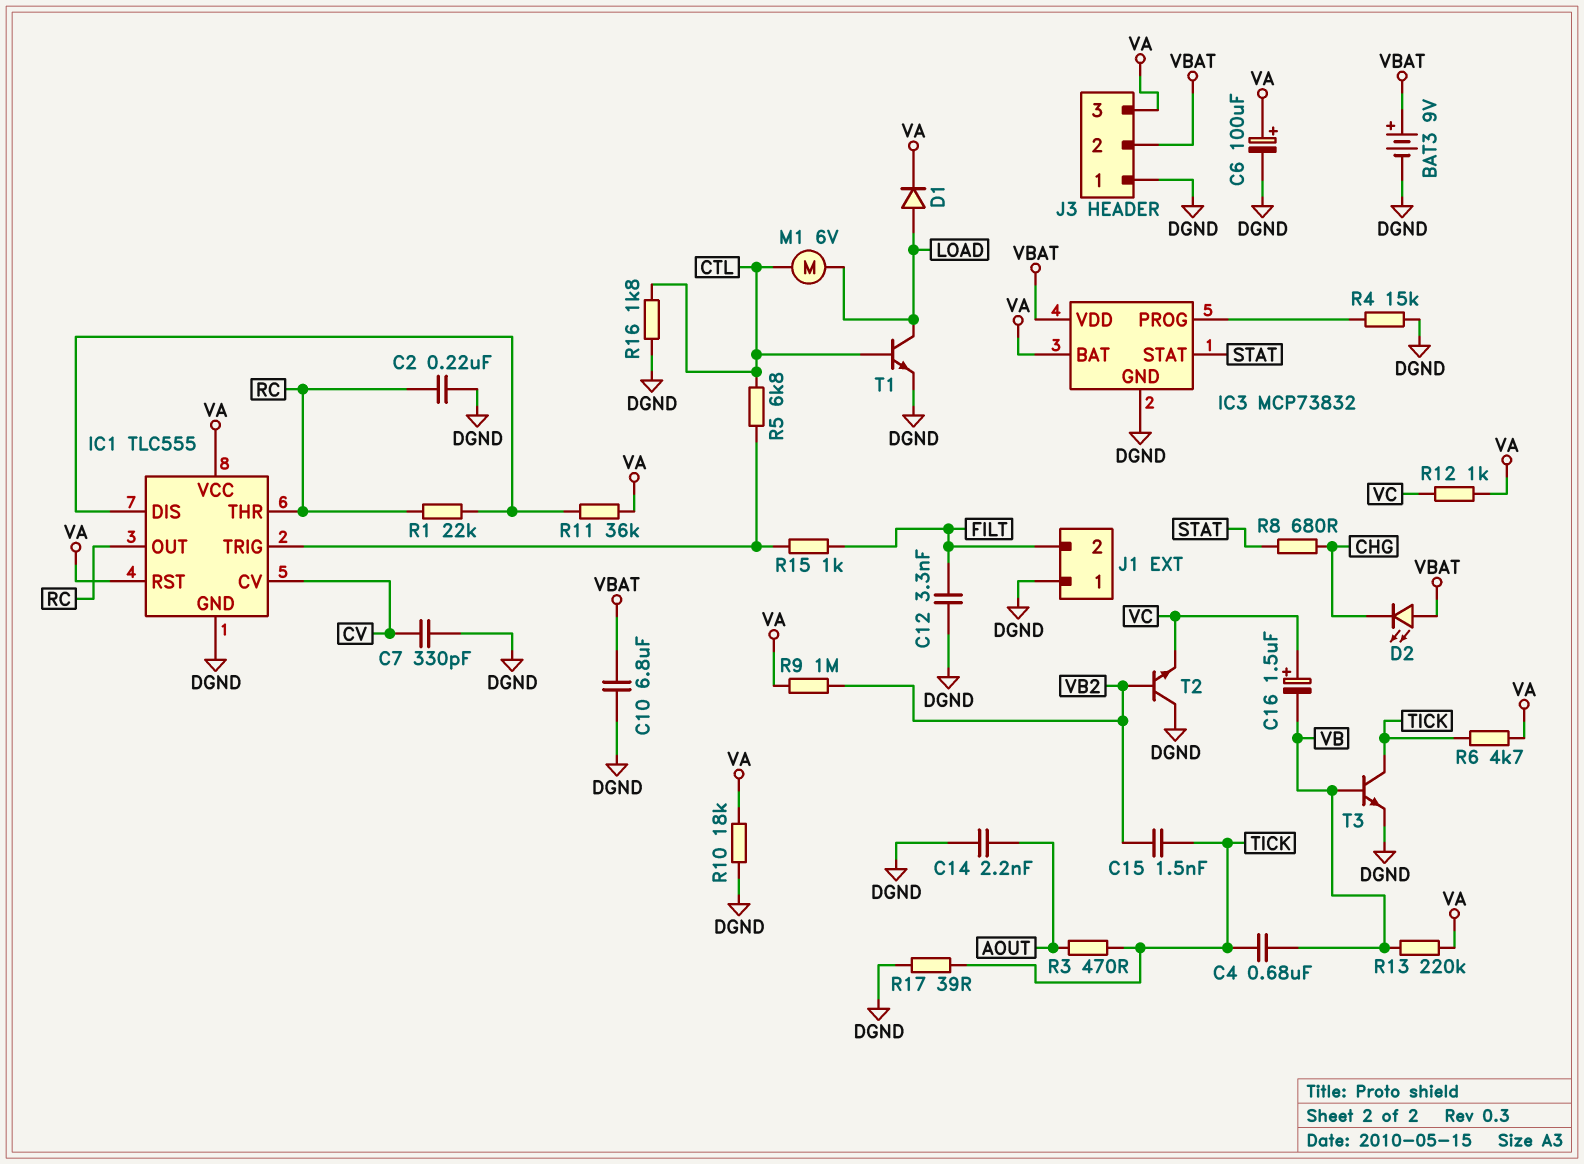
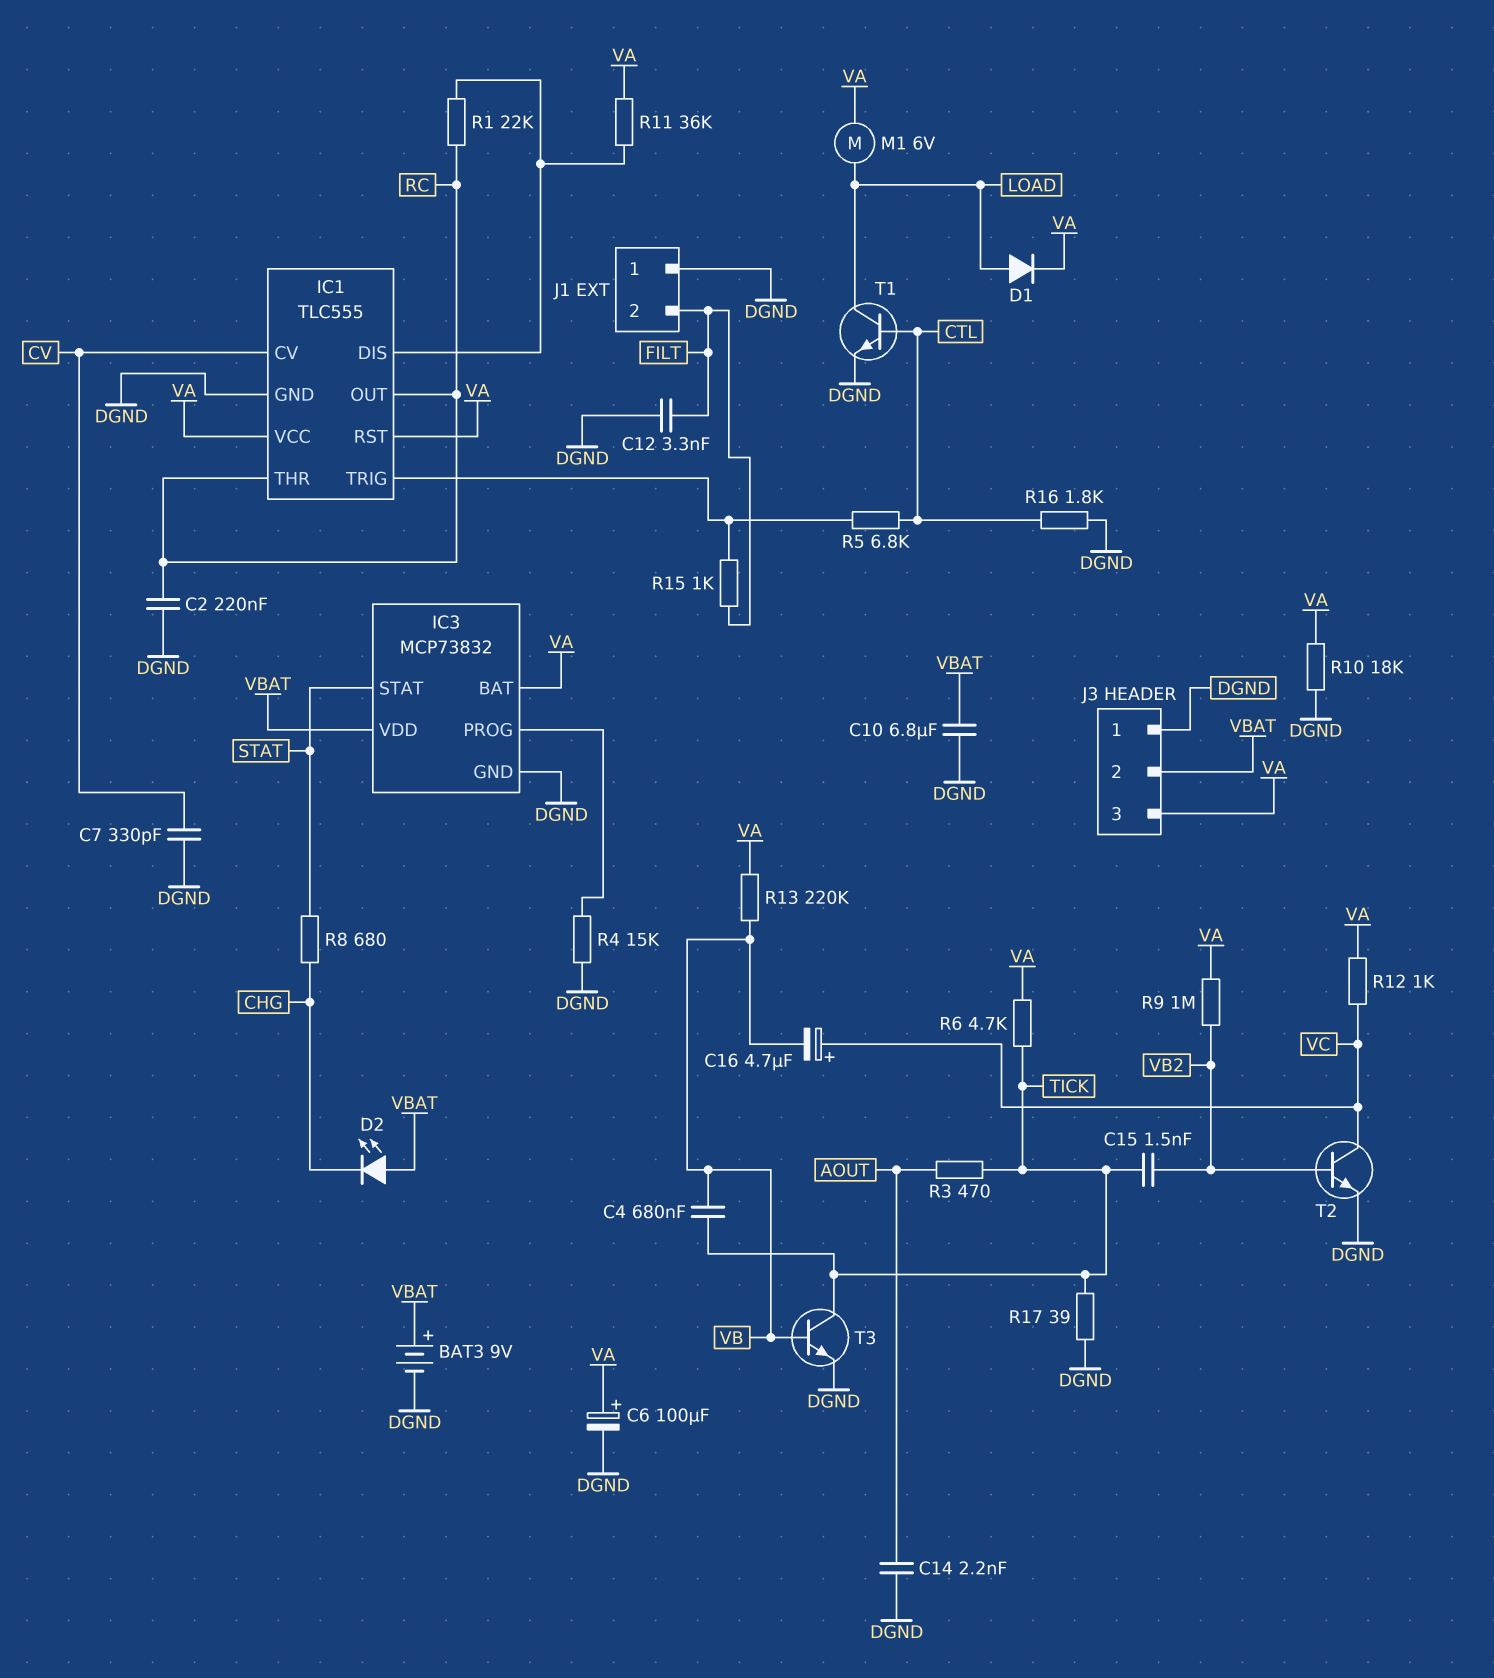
C16: 1.5uF (plus VC, minus VB) -> 4.7uF (plus VC, minus VB)
M1: motor 6V (CTL, LOAD) -> motor 6V (LOAD, VA)
T2: NPN (B VB2, C DGND, E VC) -> NPN (B VB2, C VC, E DGND)

